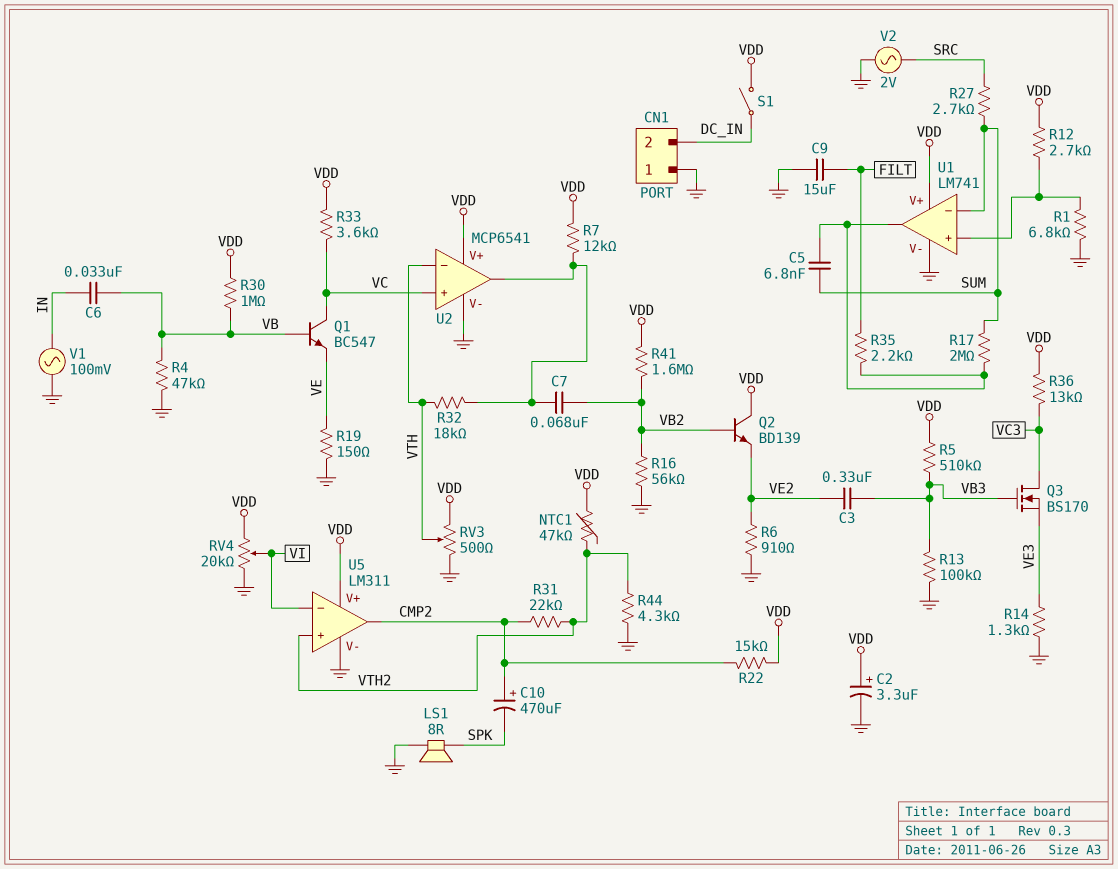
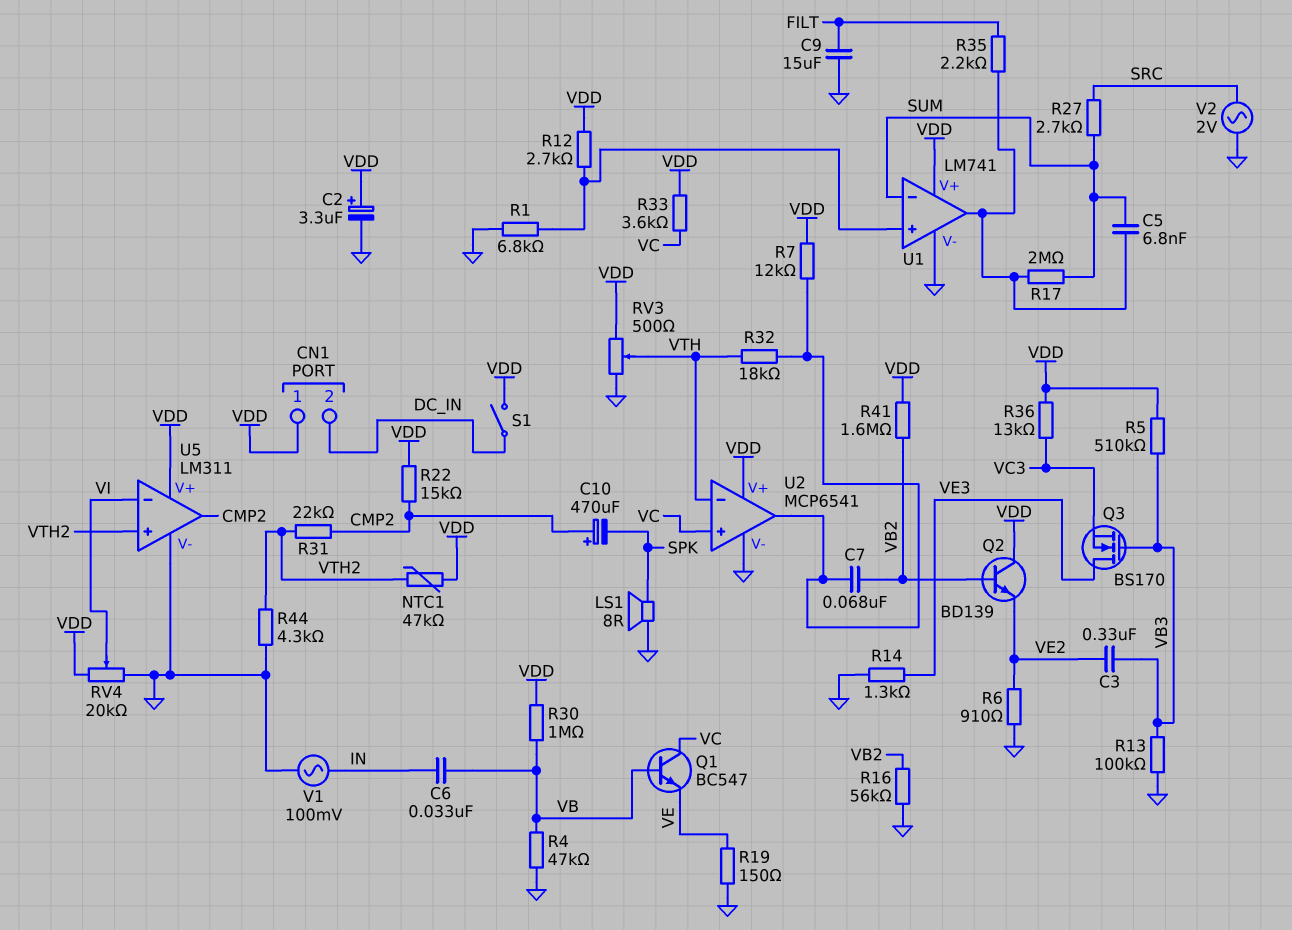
CN1 pin 1: GND -> VDD
Q3: NMOS BS170 (G VB3, D VC3, S VE3) -> NMOS BS170 (G VB3, D VE3, S VC3)

